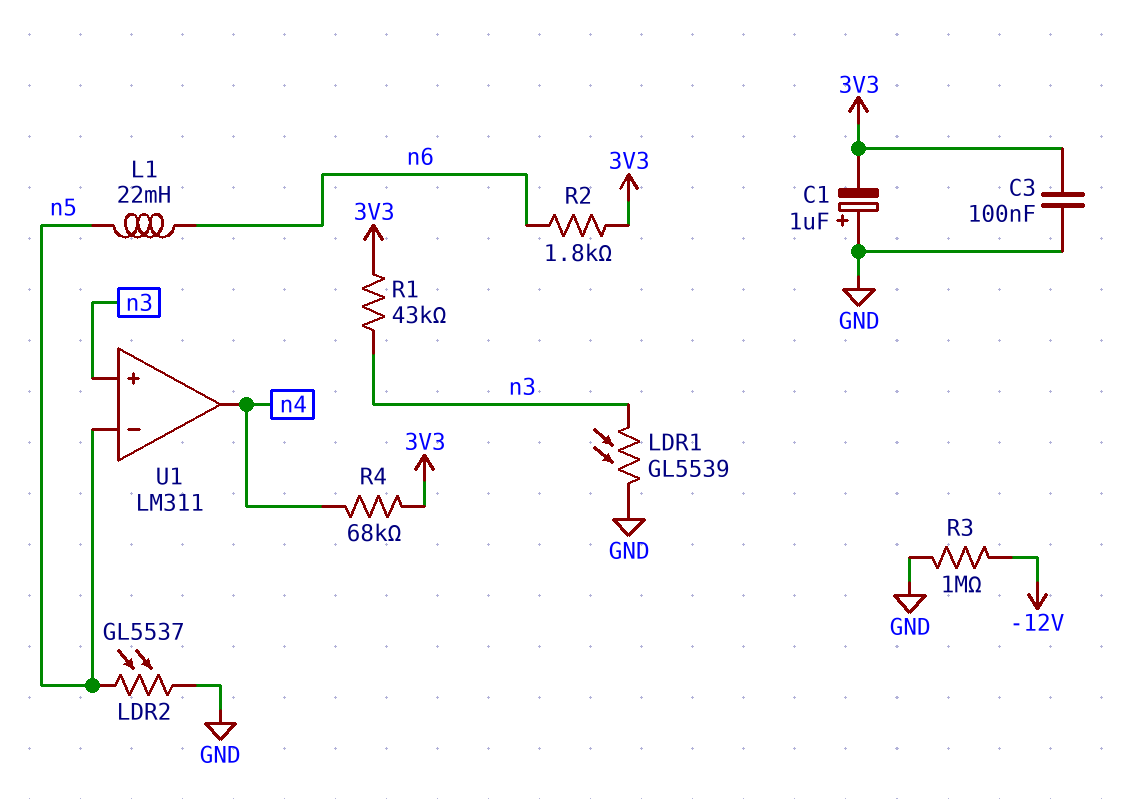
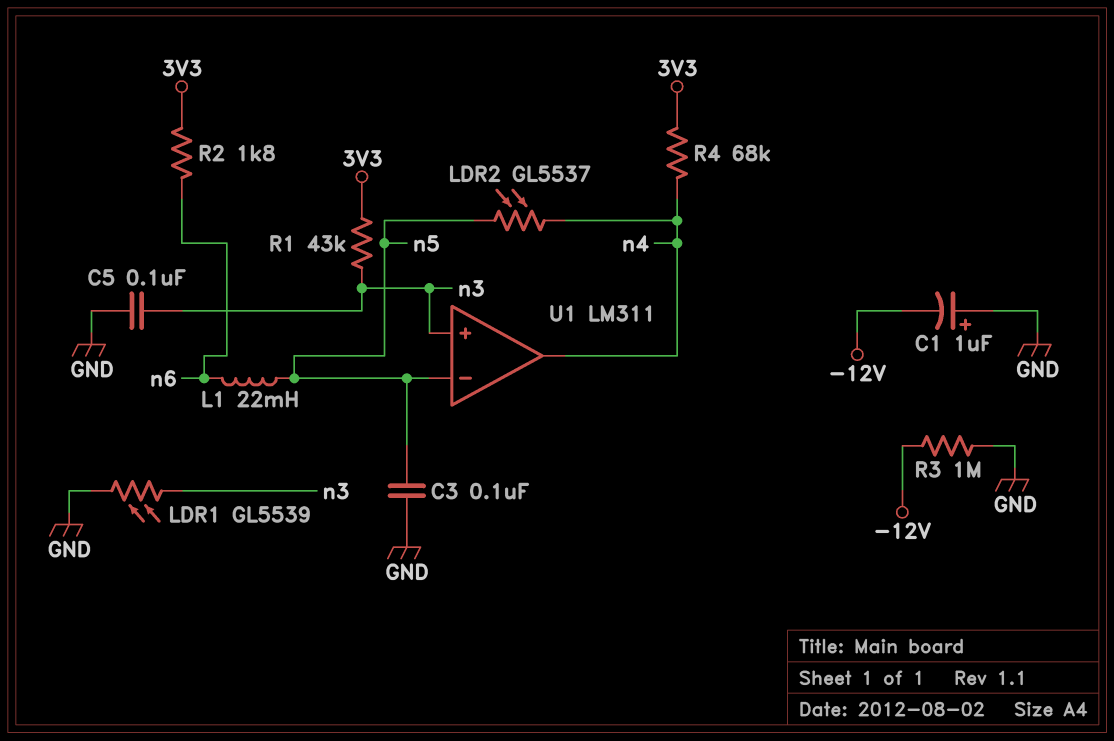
C1: 1uF (plus GND, minus 3V3) -> 1uF (plus GND, minus -12V)
C3: 100nF (3V3, GND) -> 100nF (GND, n5)
C5: none -> 100nF (GND, n3)
LDR2: GL5537 (GND, n5) -> GL5537 (n4, n5)

